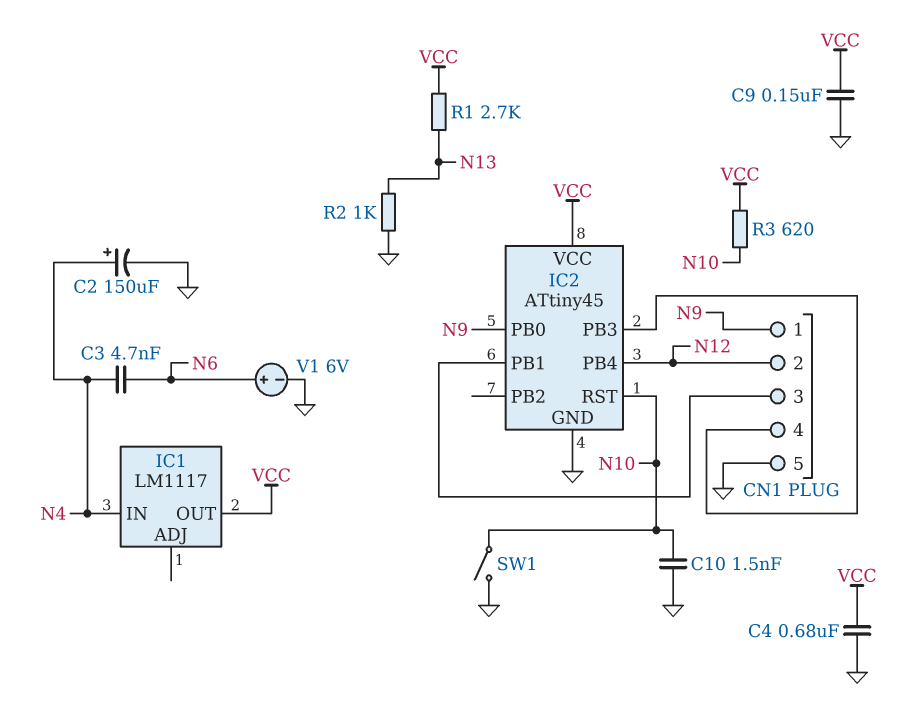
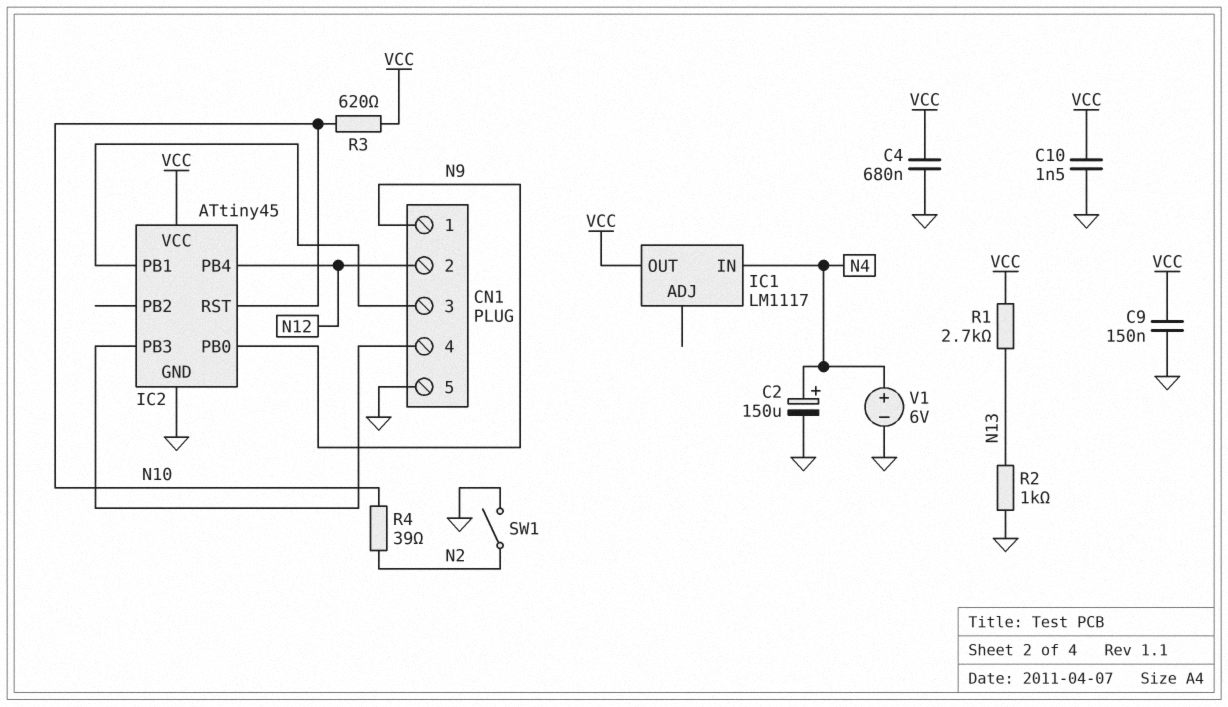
C3: 4.7nF (N4, N6) -> none
C10: 1.5nF (GND, N10) -> 1.5nF (GND, VCC)
R4: none -> 39 (N2, N10)
SW1: switch (GND, N10) -> switch (GND, N2)
V1: 6V (plus N6, minus GND) -> 6V (plus N4, minus GND)

